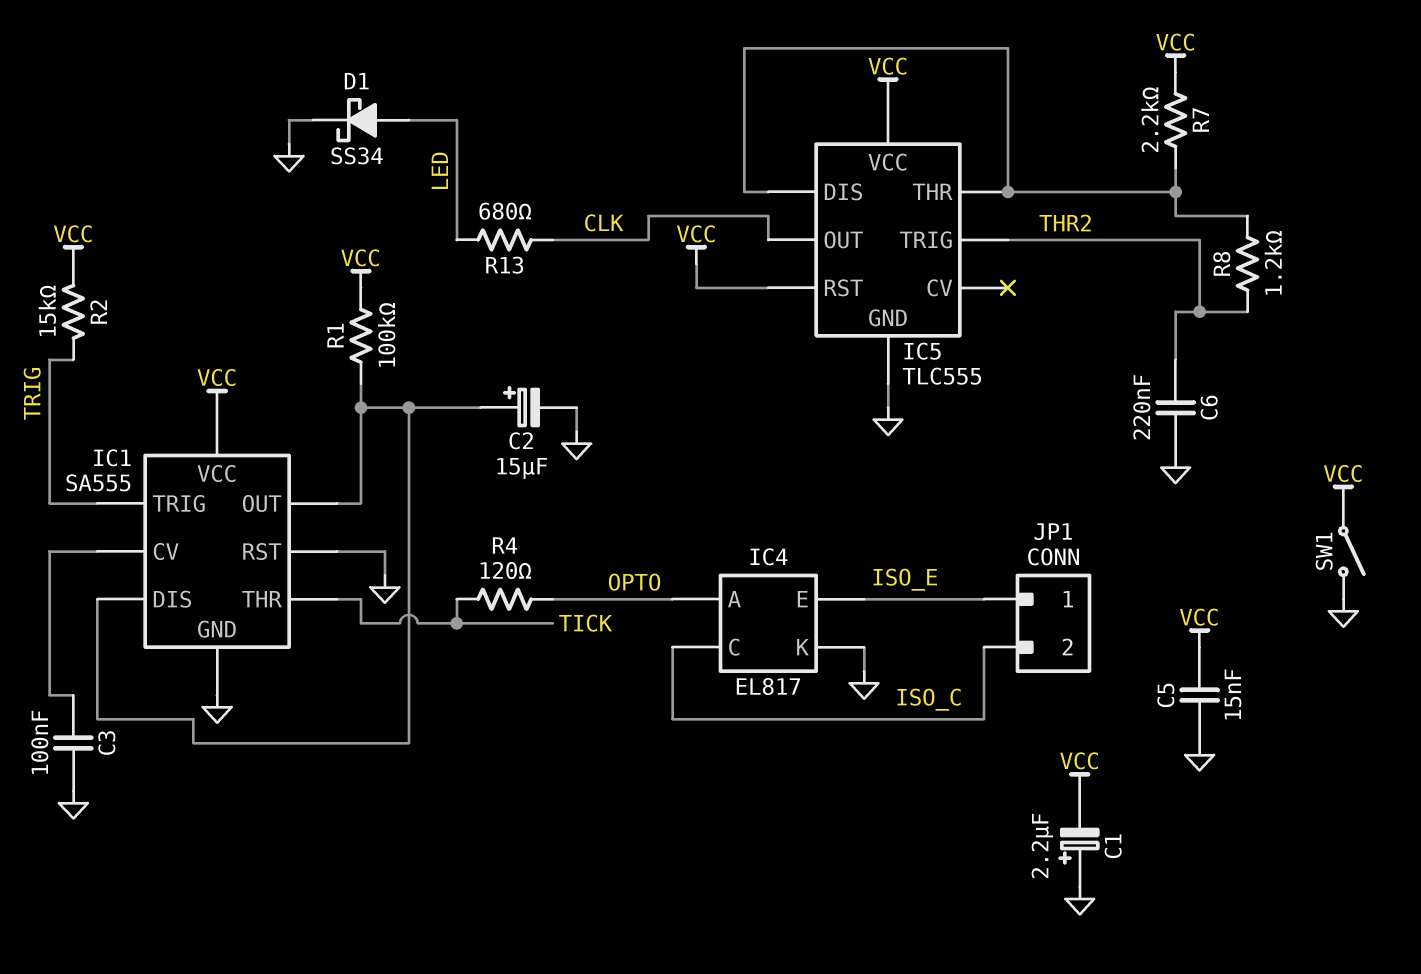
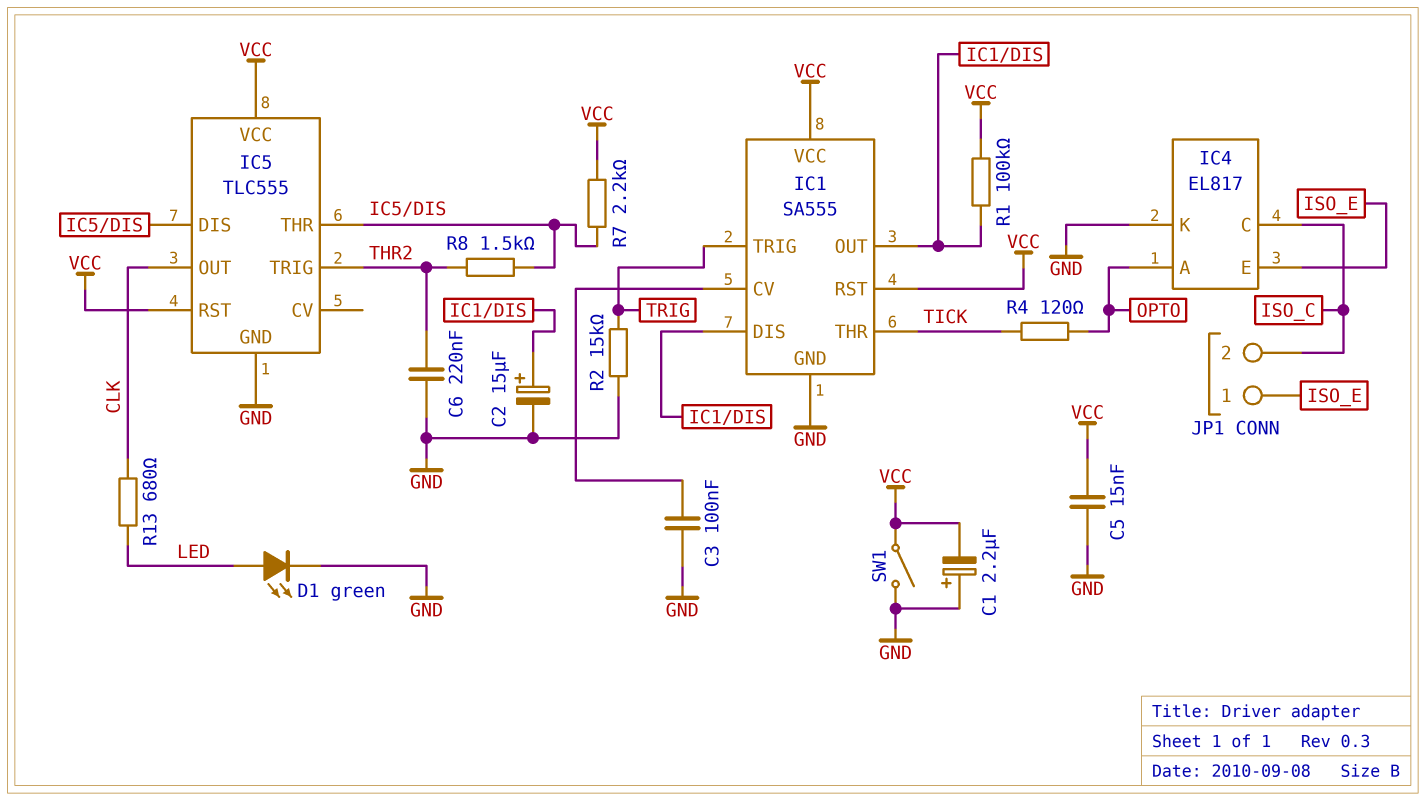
D1: schottky SS34 (A LED, K GND) -> LED green (A LED, K GND)
IC1 pin RST: GND -> VCC
R2: 15k (TRIG, VCC) -> 15k (GND, TRIG)
R8: 1.2k (IC5/DIS, THR2) -> 1.5k (IC5/DIS, THR2)

